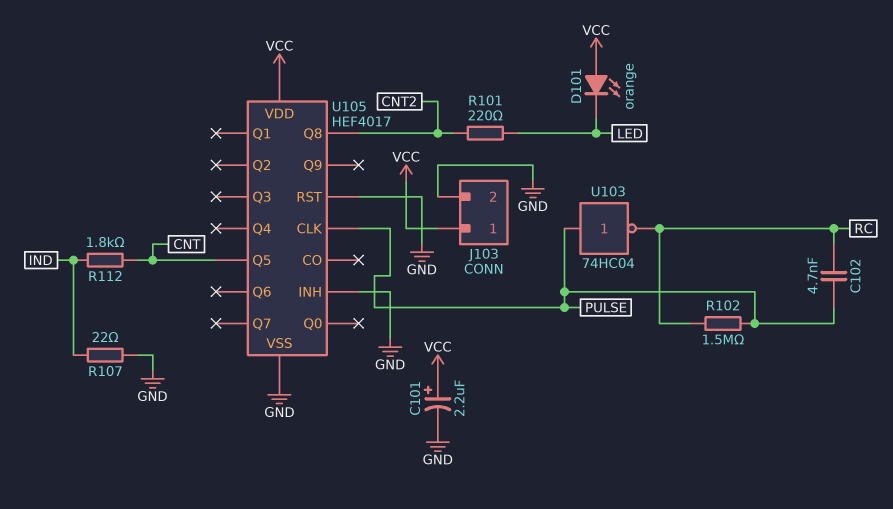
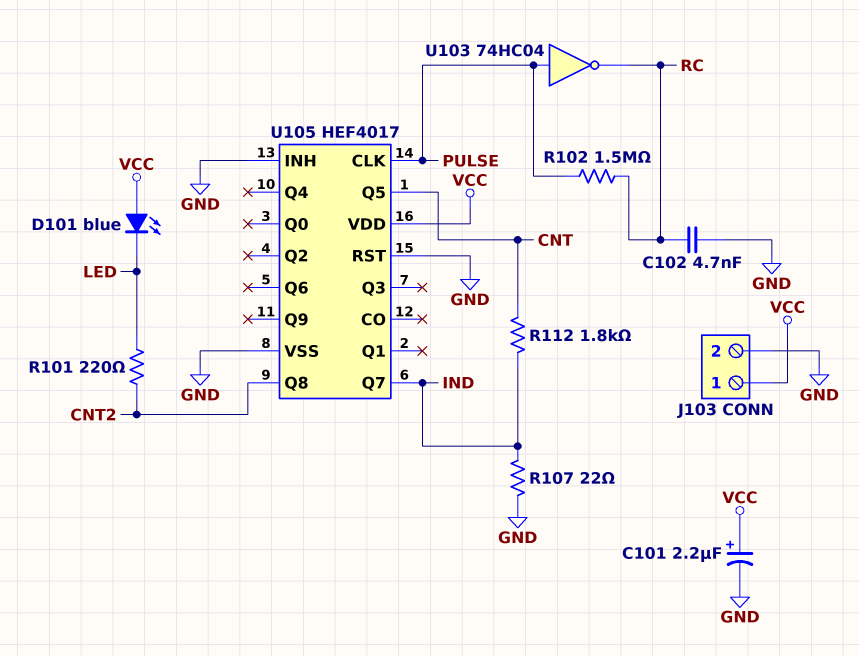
C102: 4.7nF (PULSE, RC) -> 4.7nF (GND, RC)
D101: LED orange (A VCC, K LED) -> LED blue (A VCC, K LED)
U105 pin Q7: none -> IND

